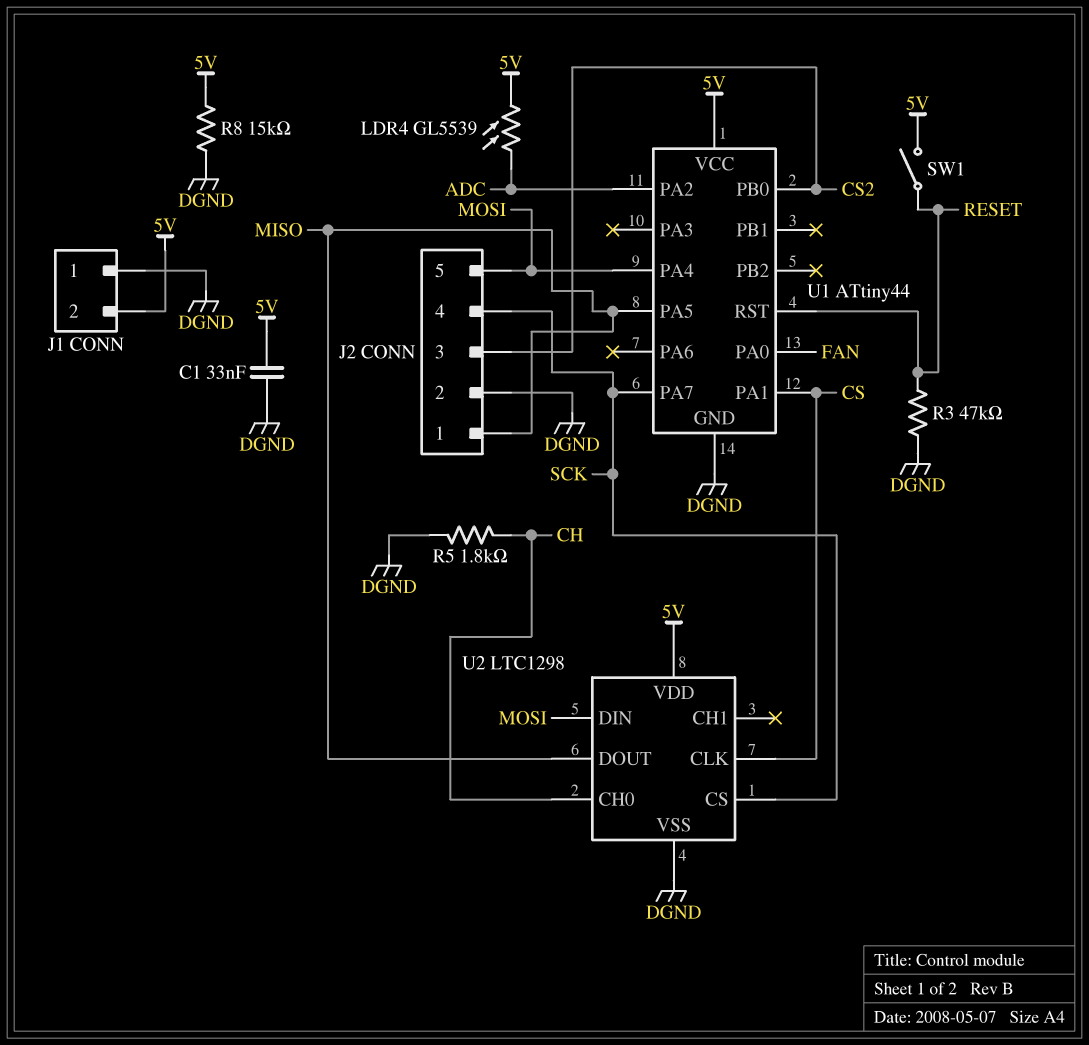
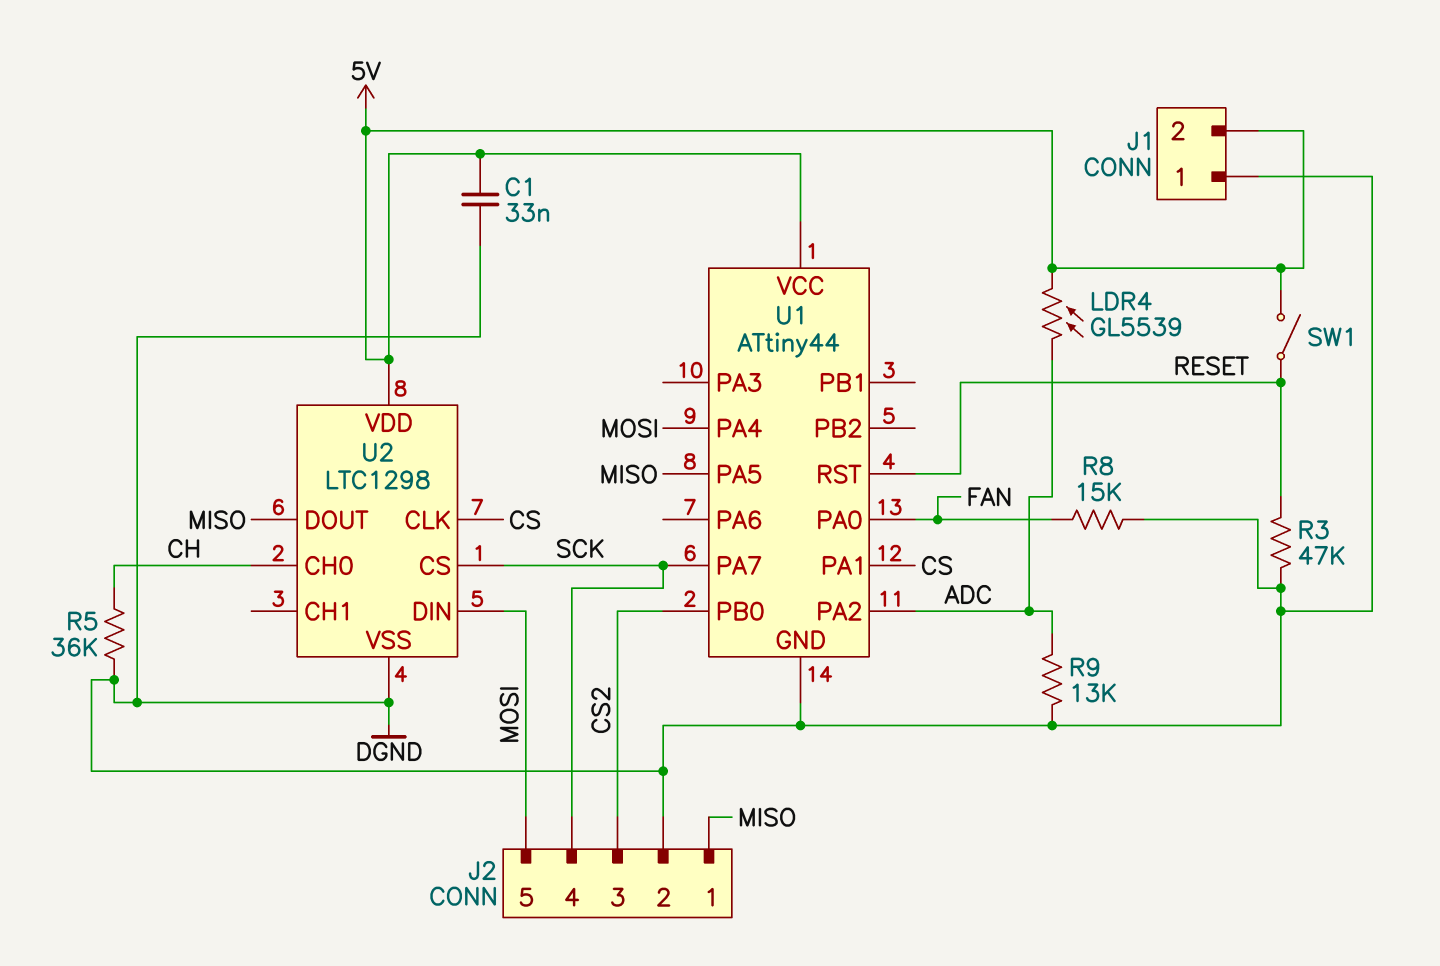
R5: 1.8k (CH, DGND) -> 36k (CH, DGND)
R8: 15k (5V, DGND) -> 15k (DGND, FAN)
R9: none -> 13k (ADC, DGND)

